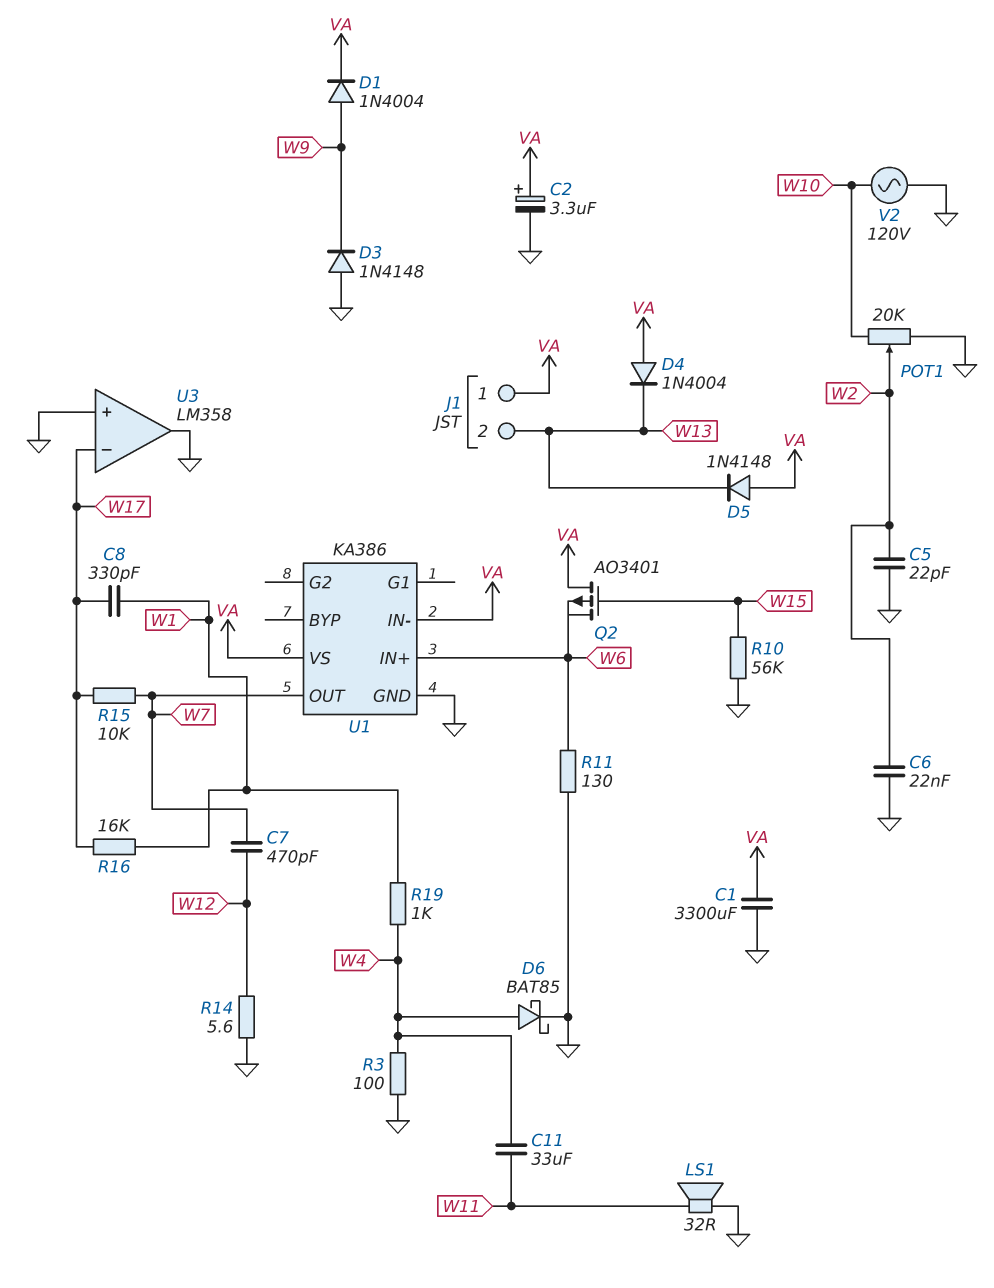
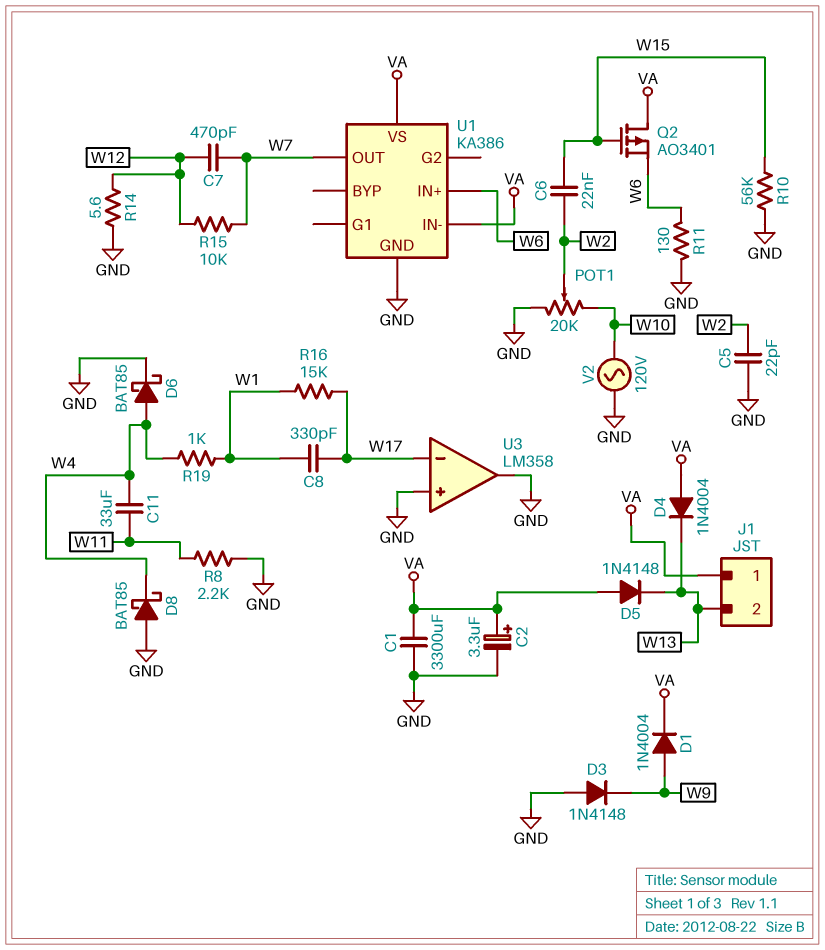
C6: 22nF (GND, W2) -> 22nF (W2, W15)
D8: none -> schottky BAT85 (A GND, K W4)
LS1: speaker 32R (GND, W11) -> none
R3: 100 (GND, W4) -> none
R8: none -> 2.2k (GND, W11)
R15: 10k (W7, W17) -> 10k (W7, W12)
R16: 16k (W1, W17) -> 15k (W1, W17)

